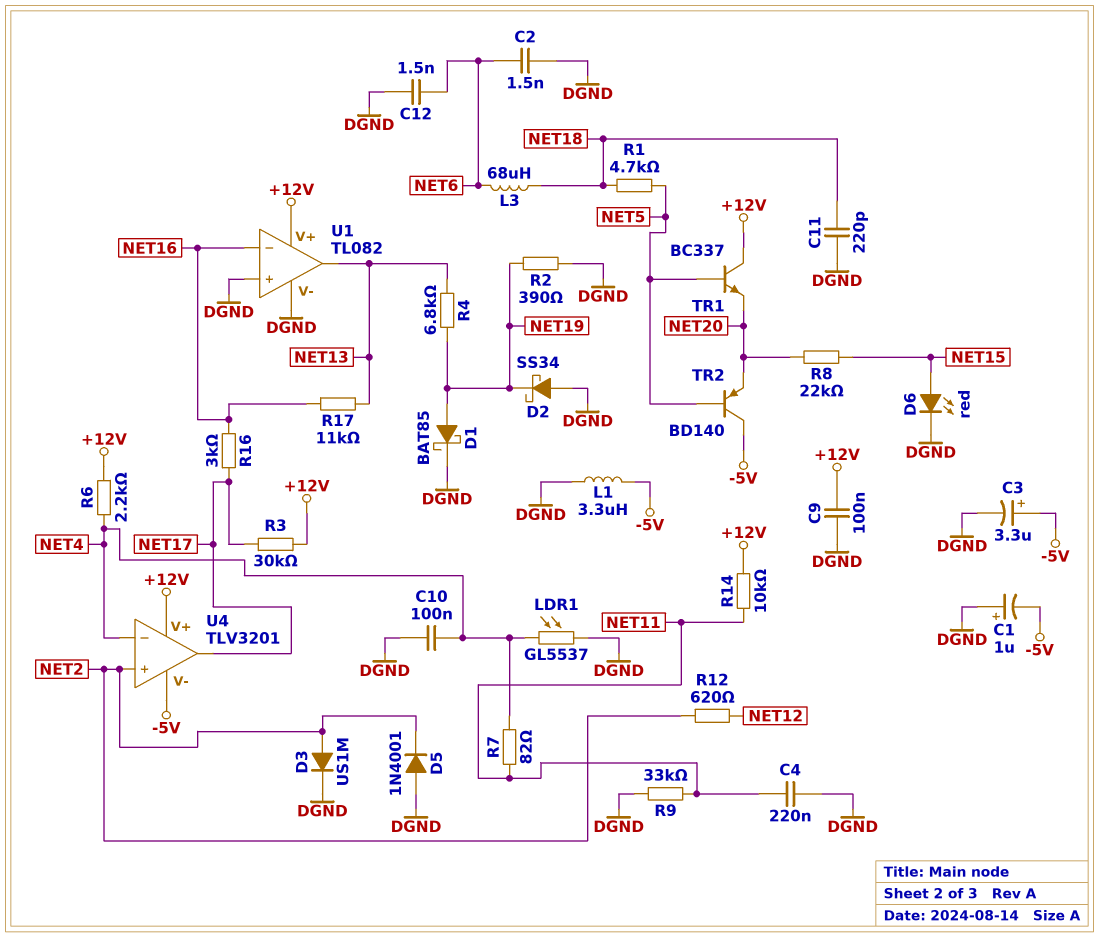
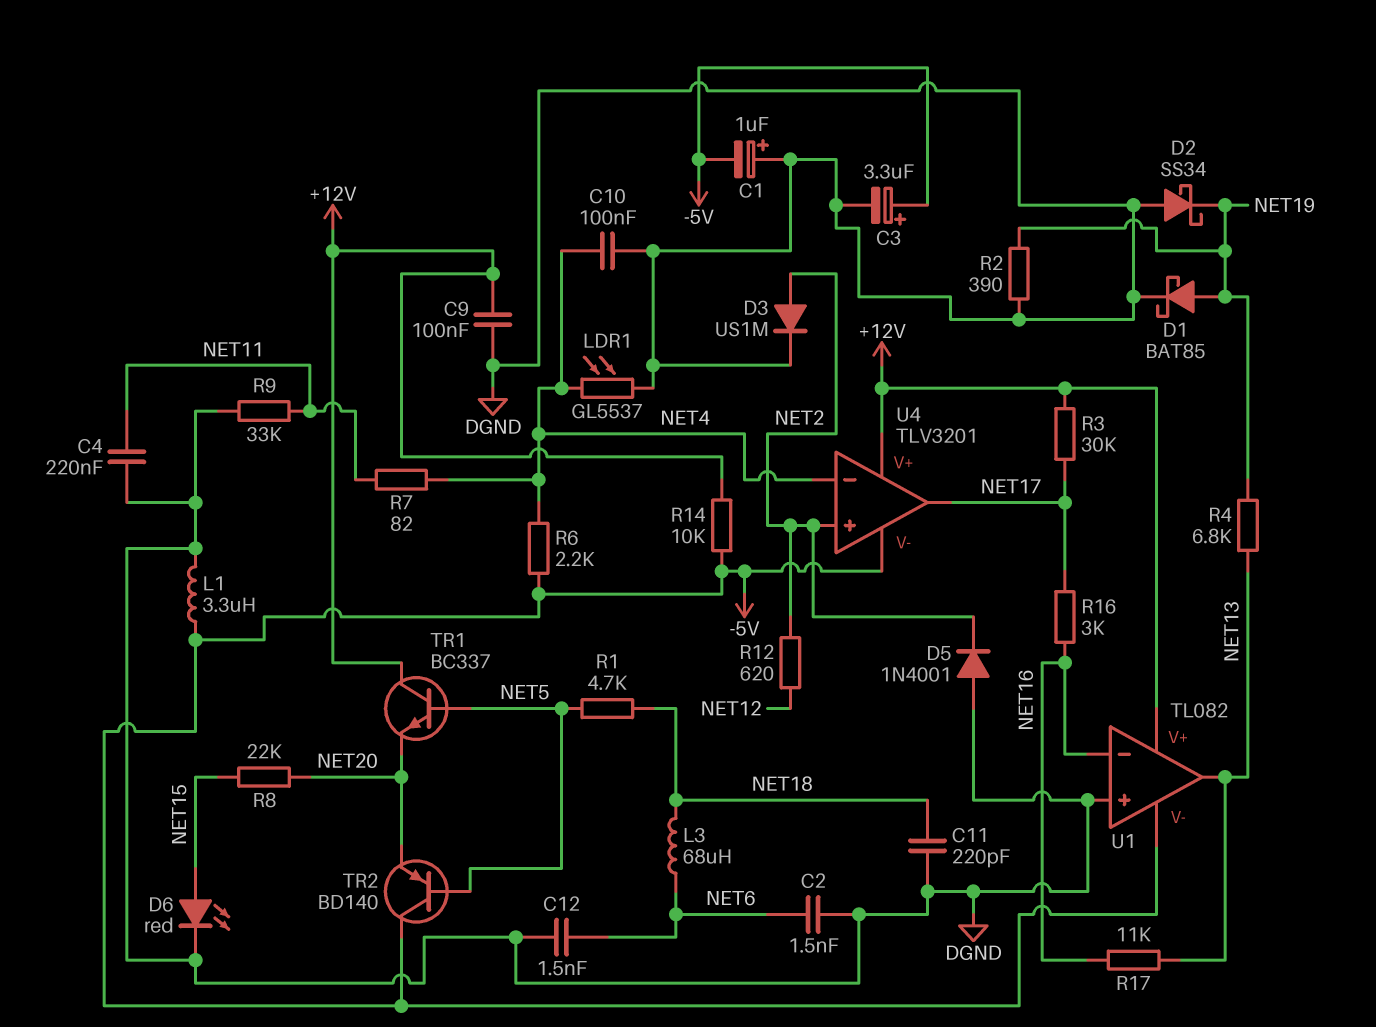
R6: 2.2k (+12V, NET4) -> 2.2k (-5V, NET4)
R14: 10k (+12V, NET11) -> 10k (+12V, -5V)
U1 pin V-: DGND -> -5V

